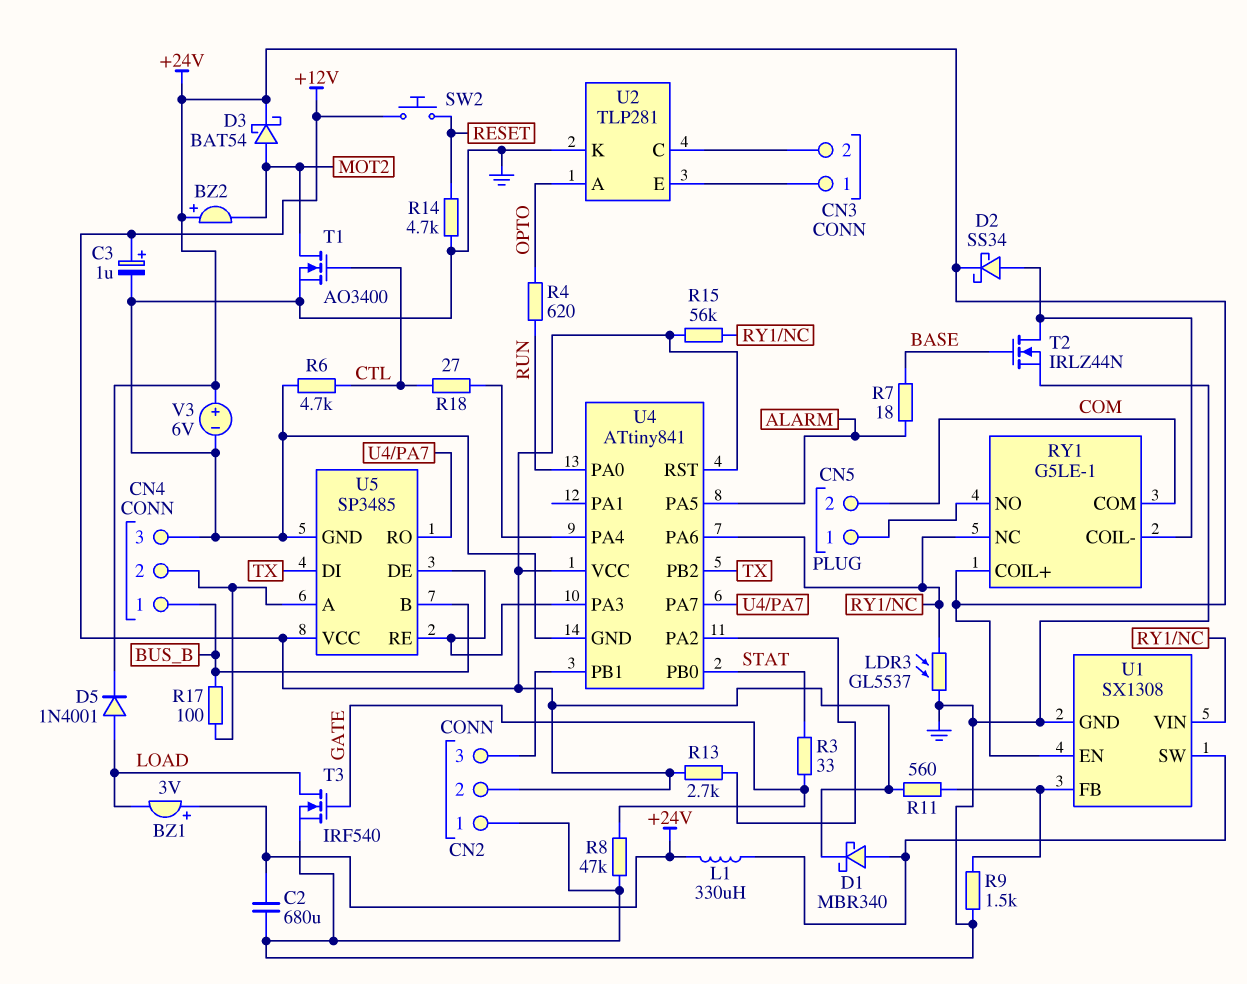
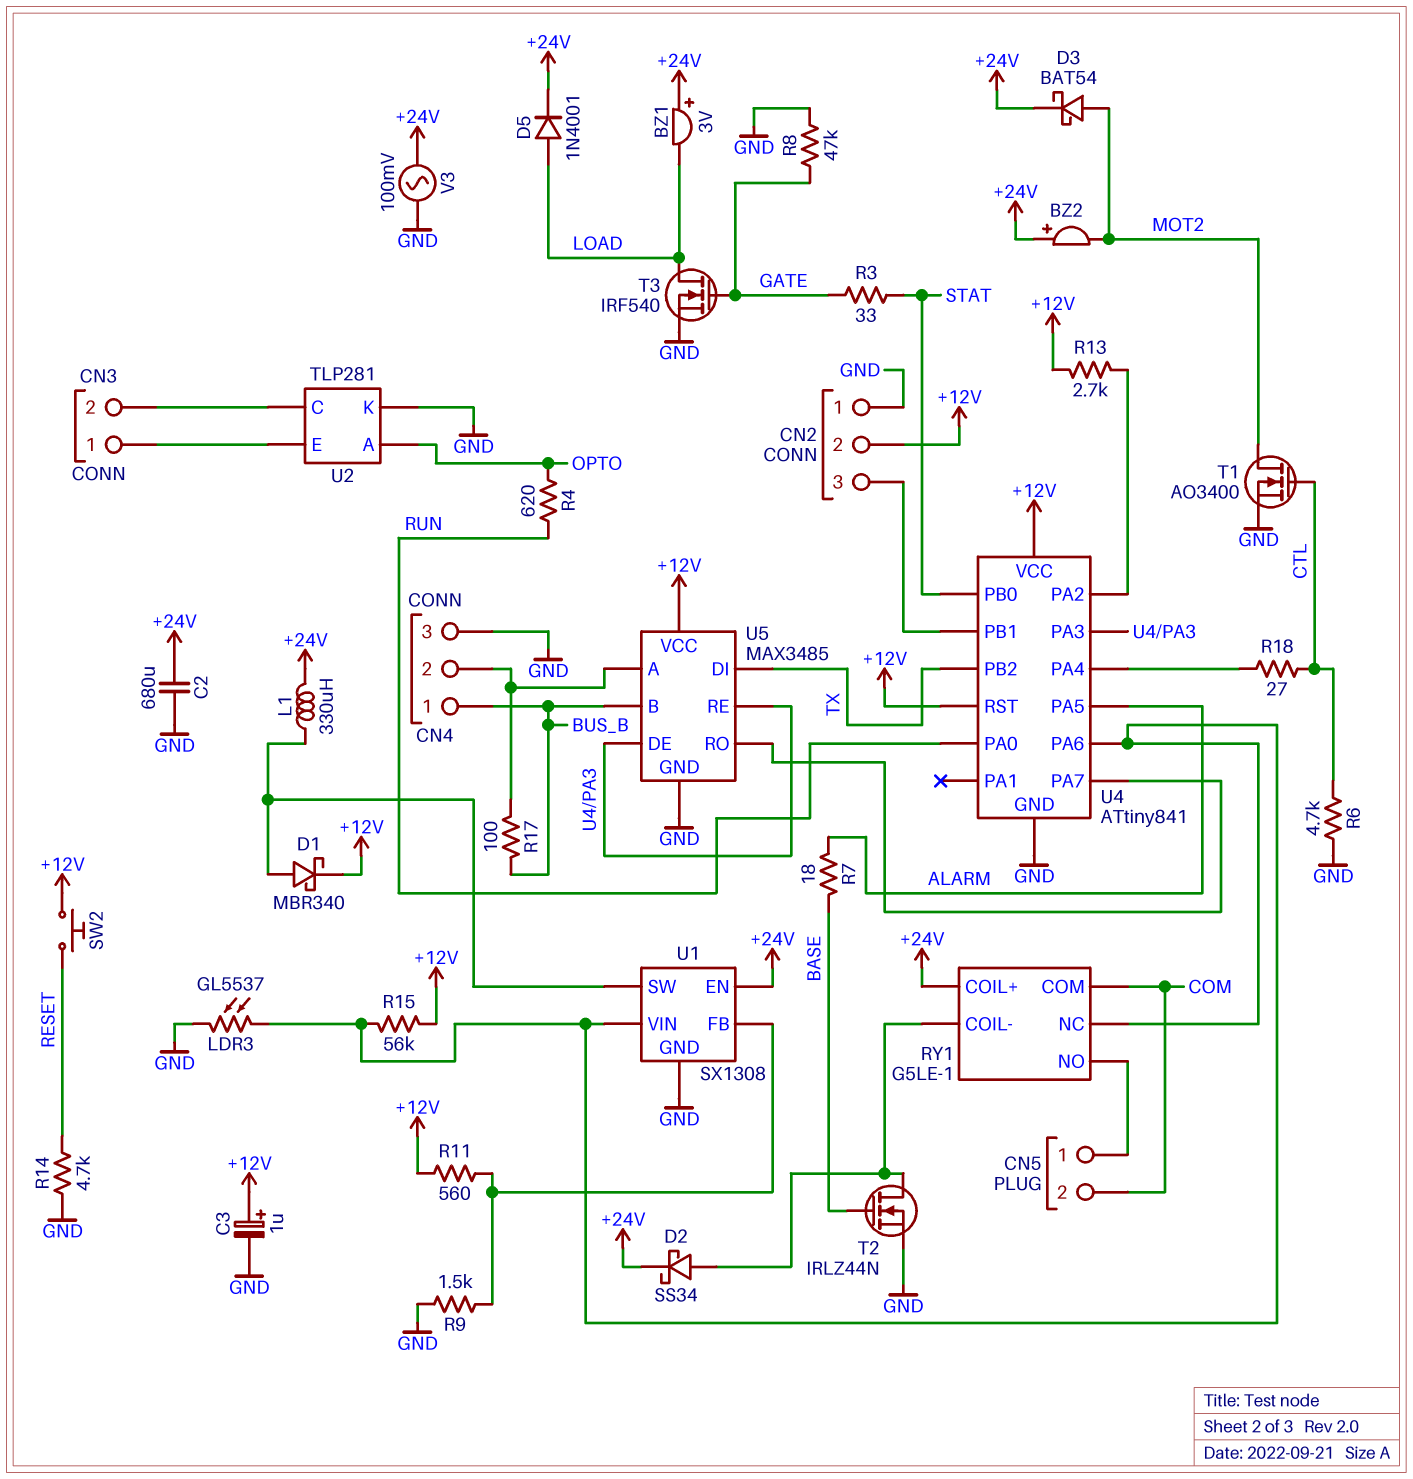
U5: SP3485 -> MAX3485
V3: 6V (plus +24V, minus GND) -> AC 100mV (+24V, GND)

